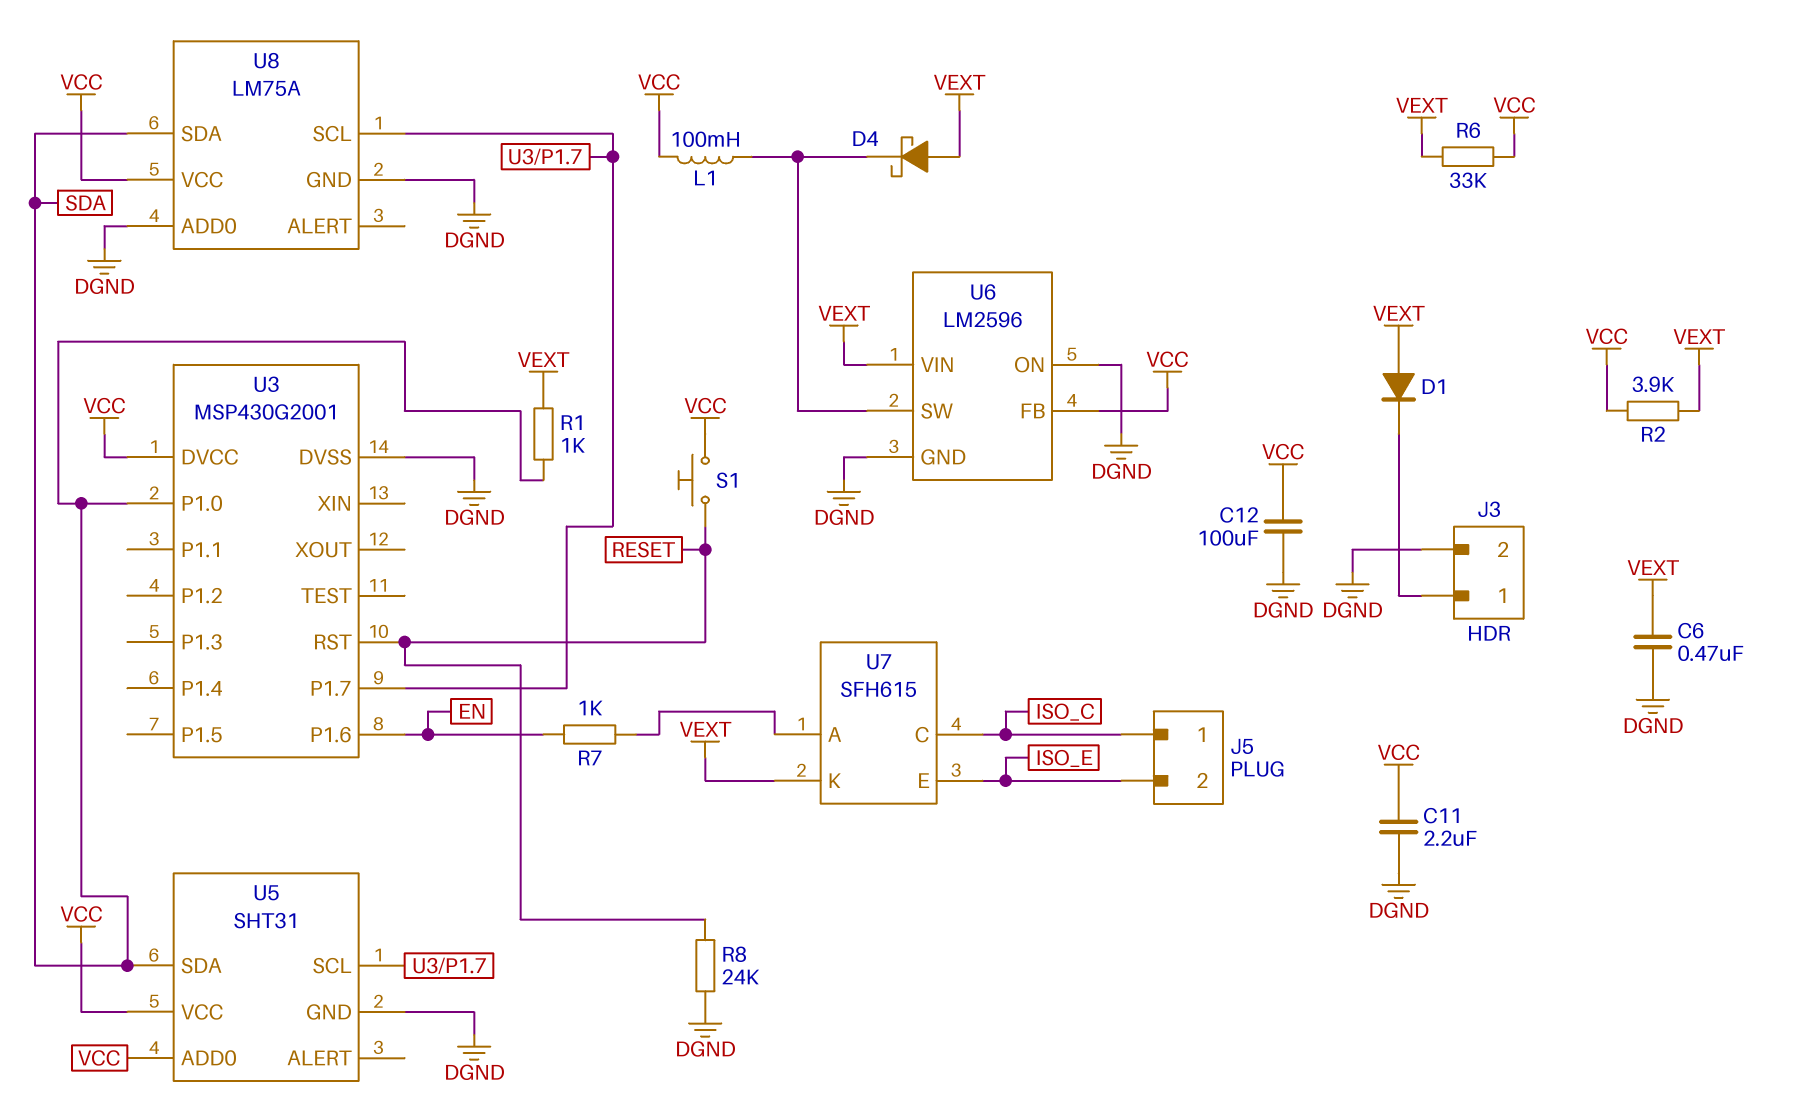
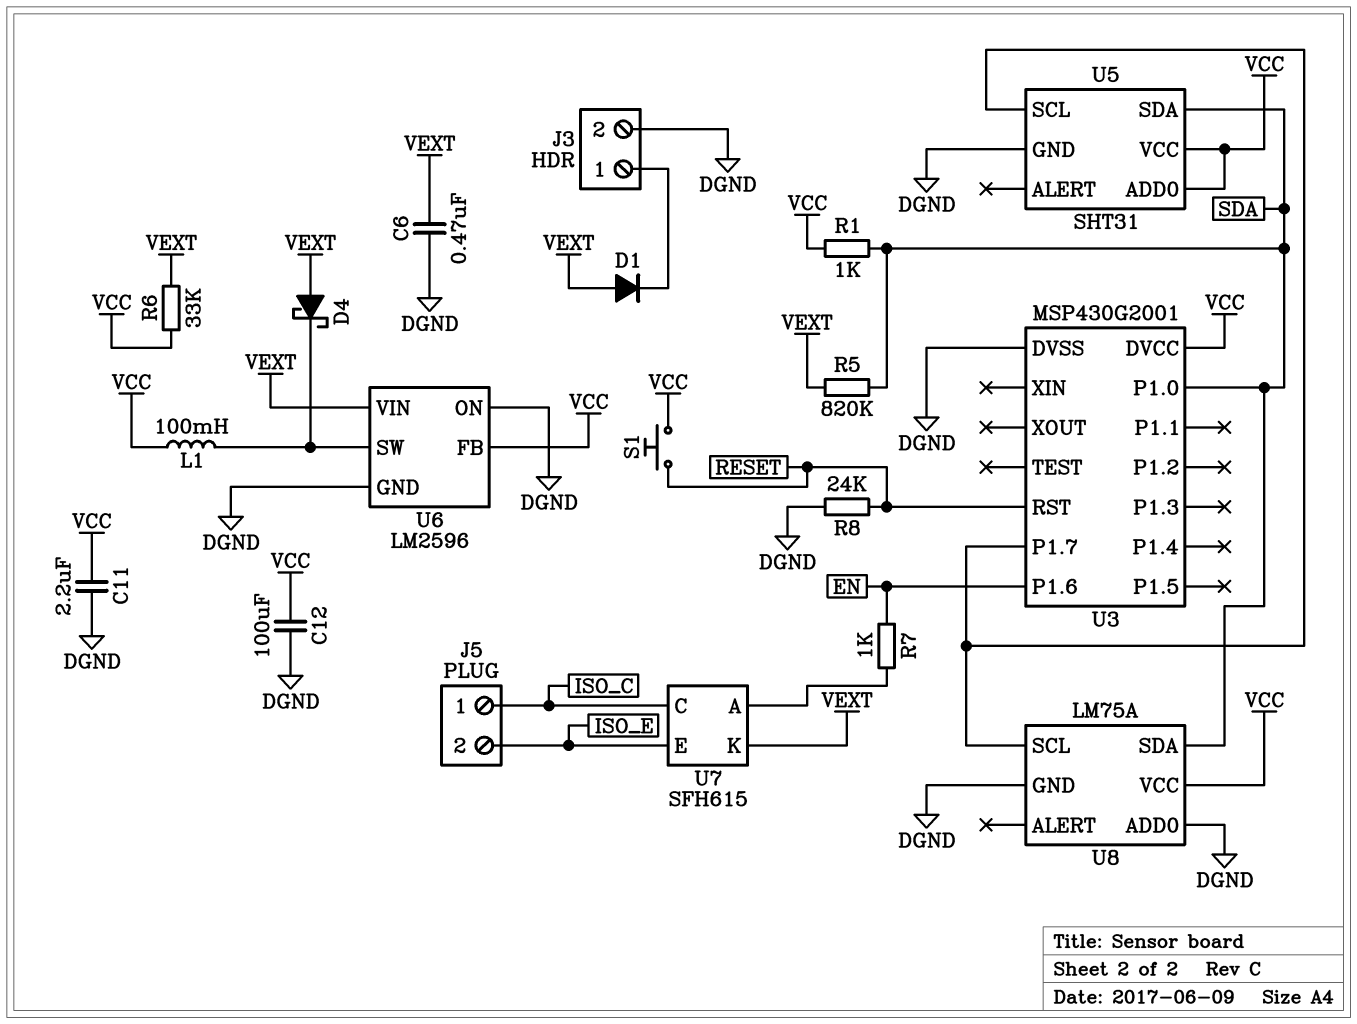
R1: 1k (SDA, VEXT) -> 1k (SDA, VCC)
R2: 3.9k (VCC, VEXT) -> none
R5: none -> 820k (SDA, VEXT)

